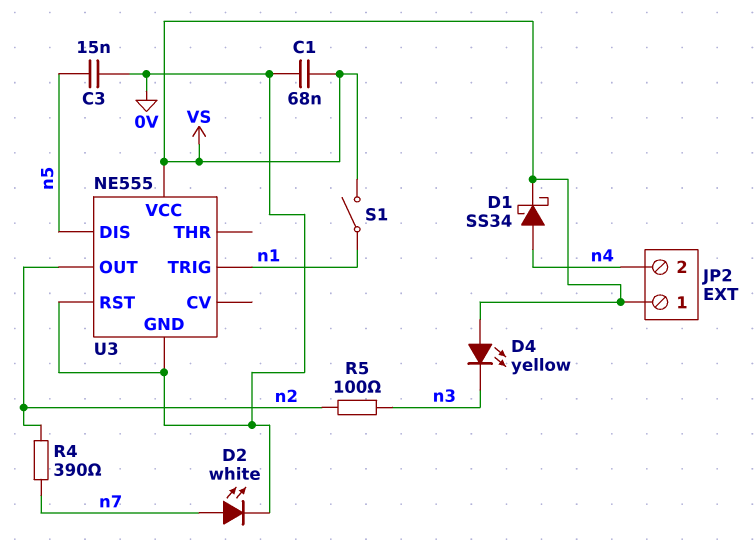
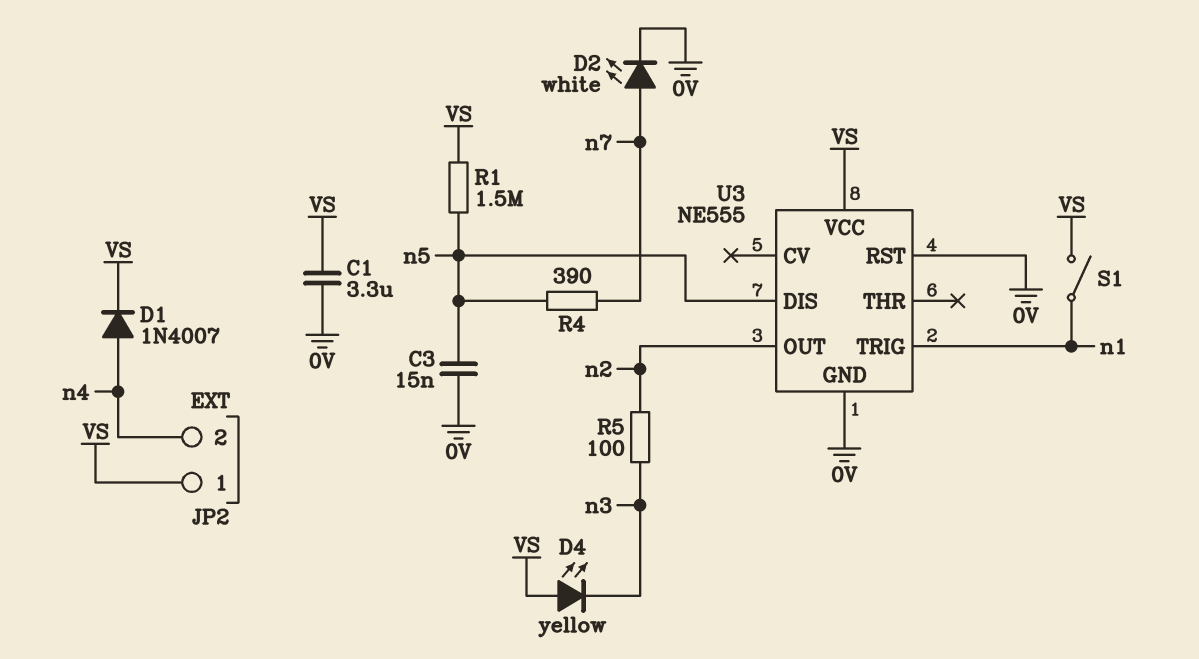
C1: 68nF (0V, VS) -> 3.3uF (0V, VS)
D1: schottky SS34 (A n4, K VS) -> diode 1N4007 (A n4, K VS)
R1: none -> 1.5M (VS, n5)
R4: 390 (n2, n7) -> 390 (n5, n7)

